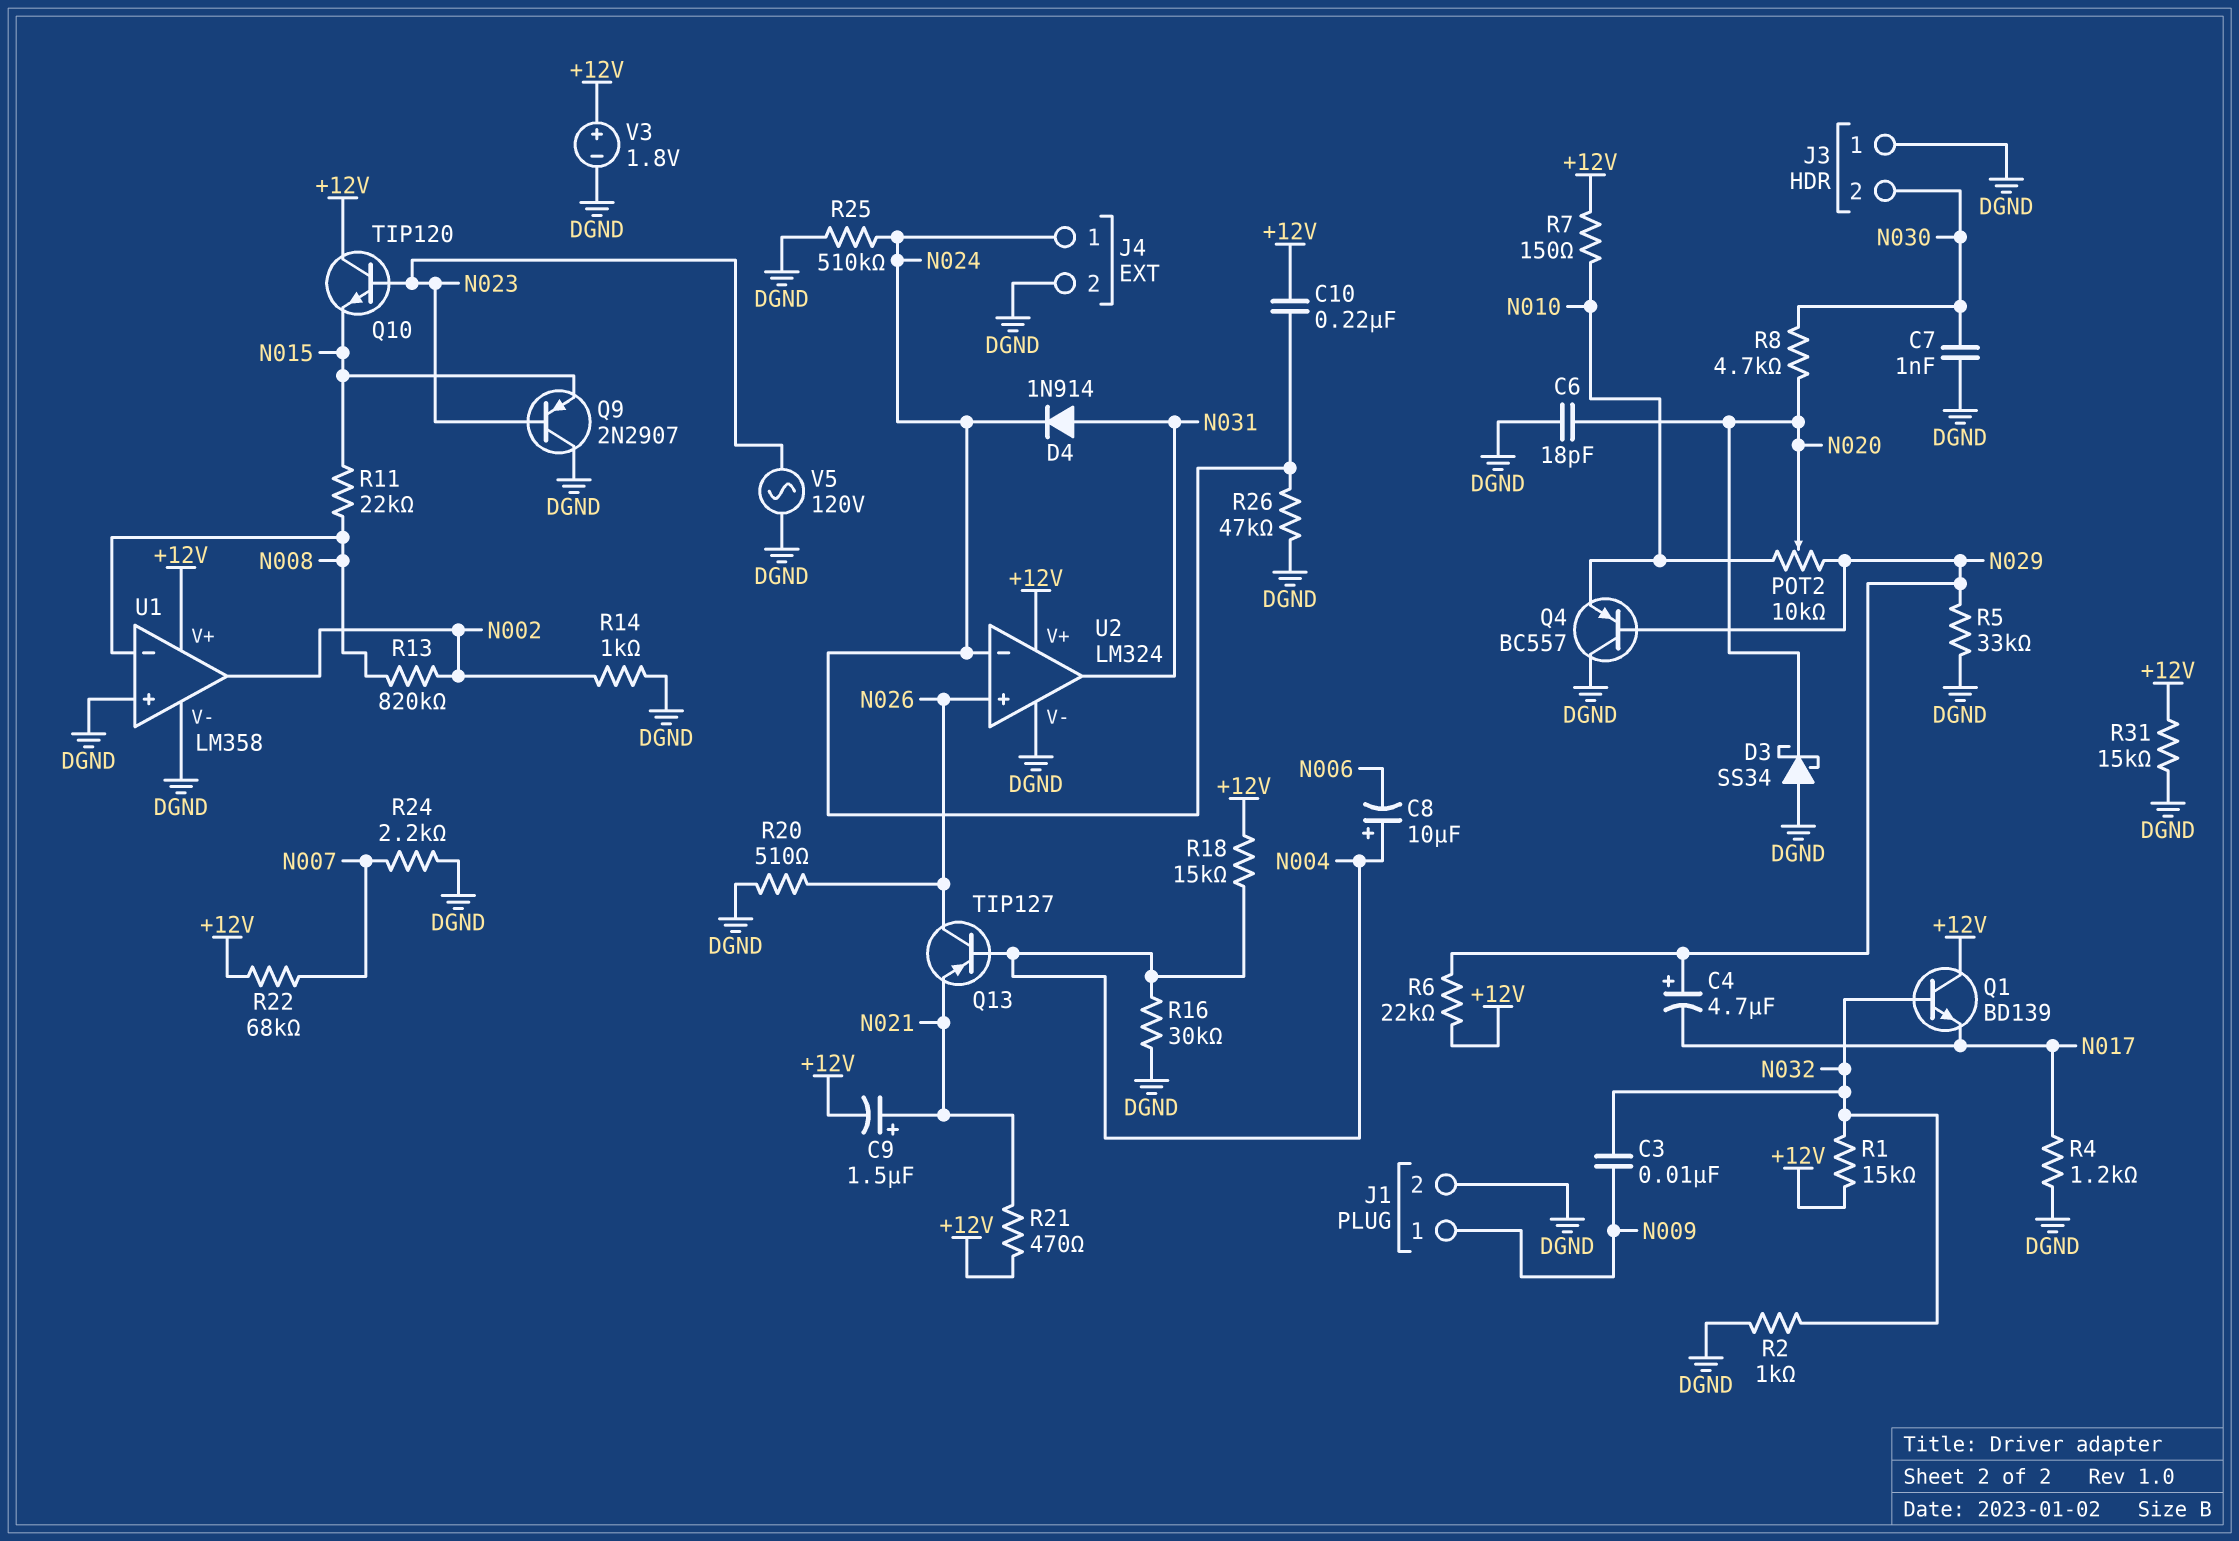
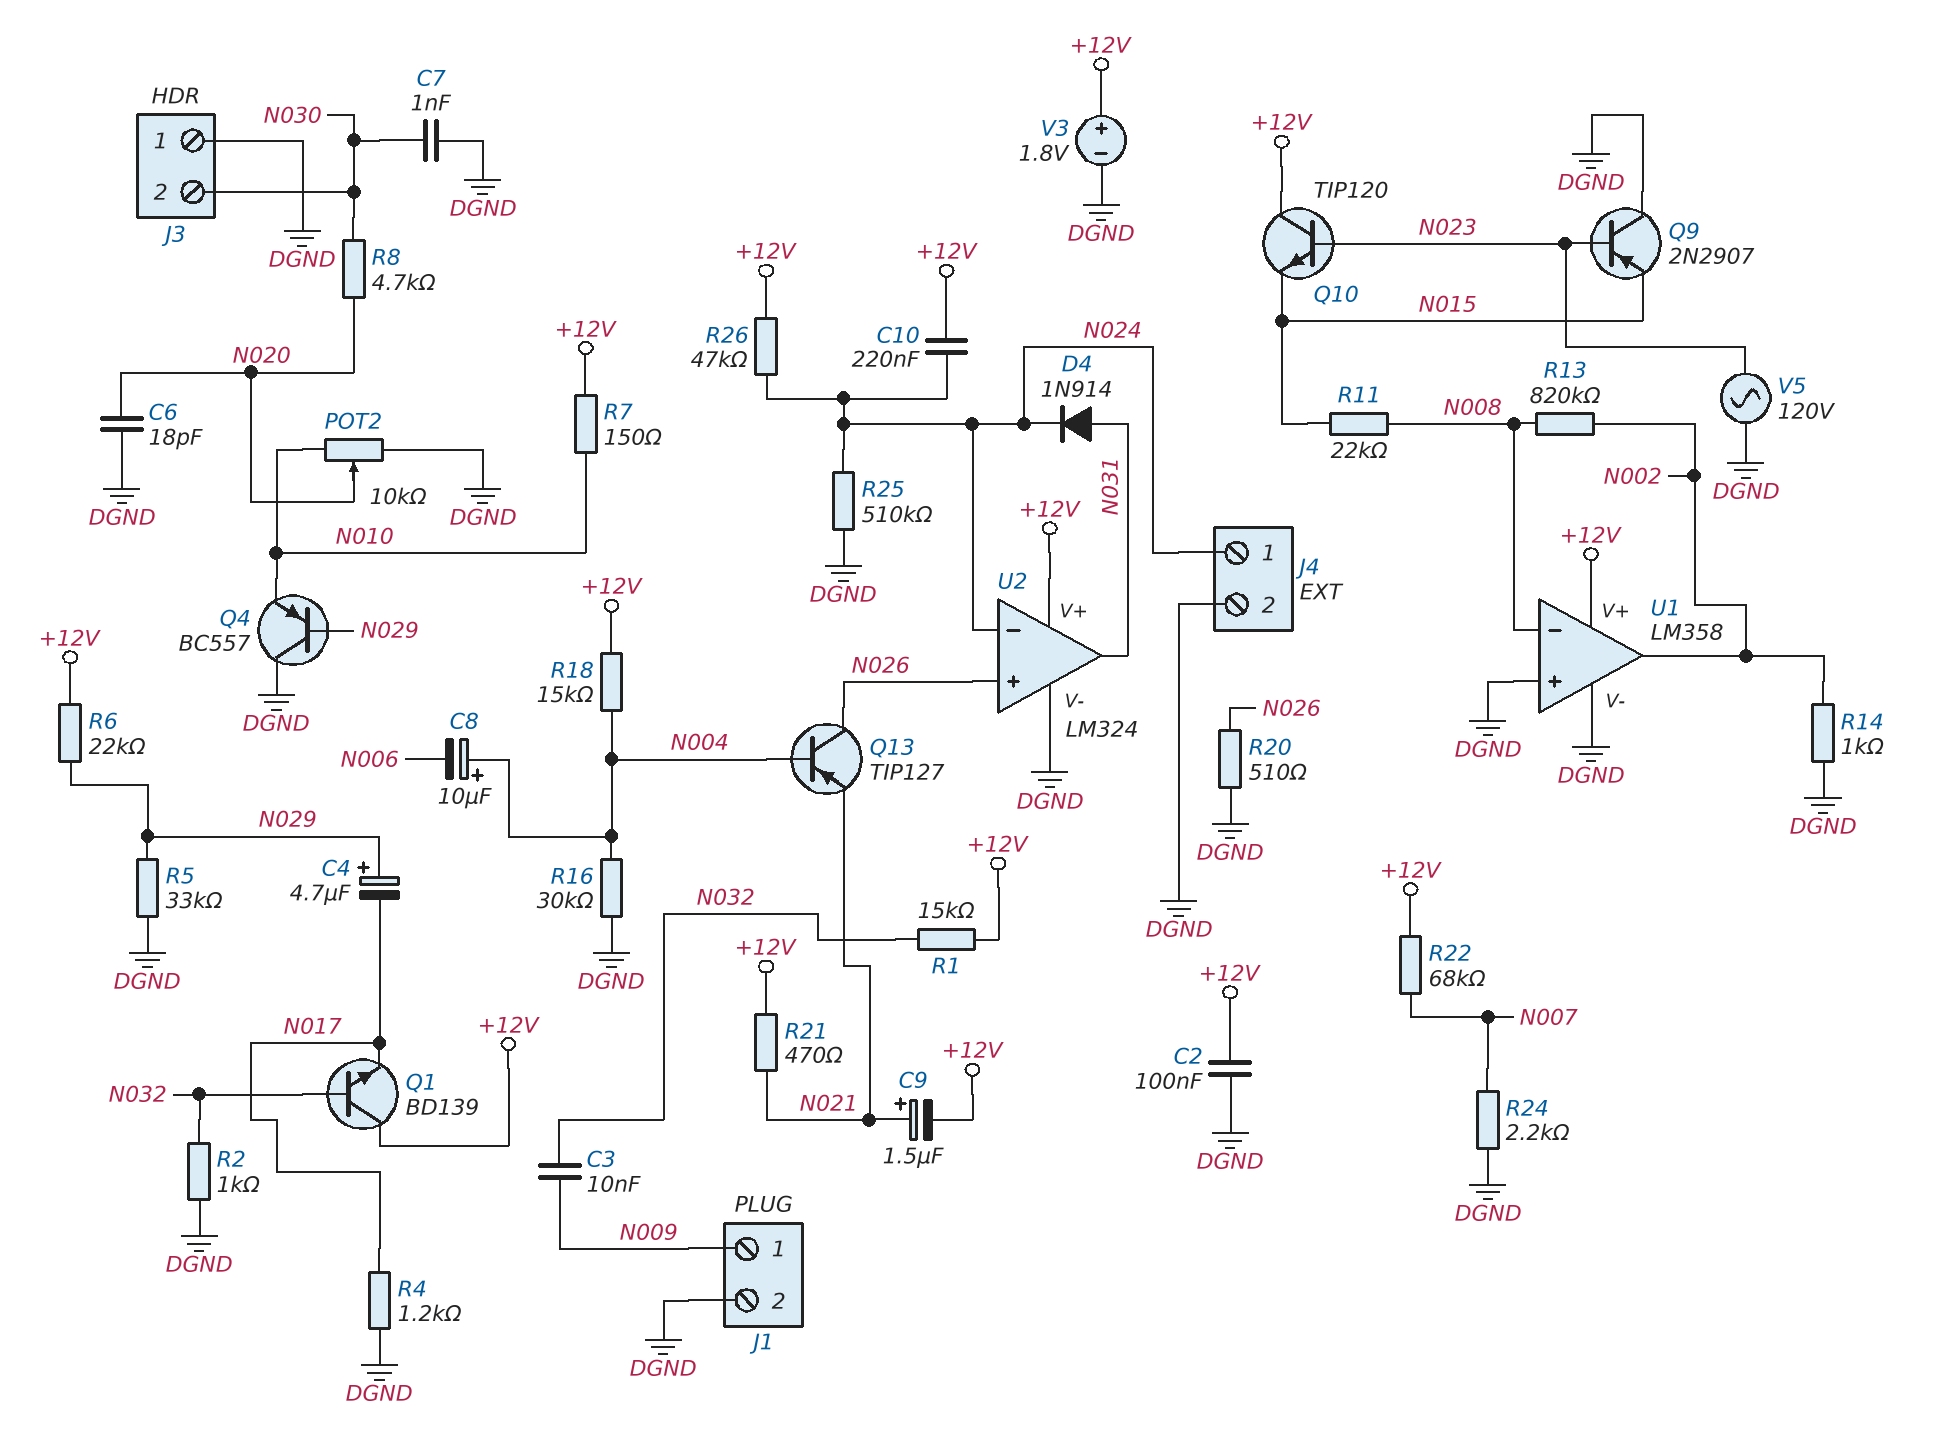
C2: none -> 100nF (+12V, DGND)
D3: schottky SS34 (A DGND, K N020) -> none
POT2: 10k (N010, N029, wiper N020) -> 10k (DGND, N010, wiper N020)
R26: 47k (DGND, N024) -> 47k (+12V, N024)
R31: 15k (+12V, DGND) -> none

